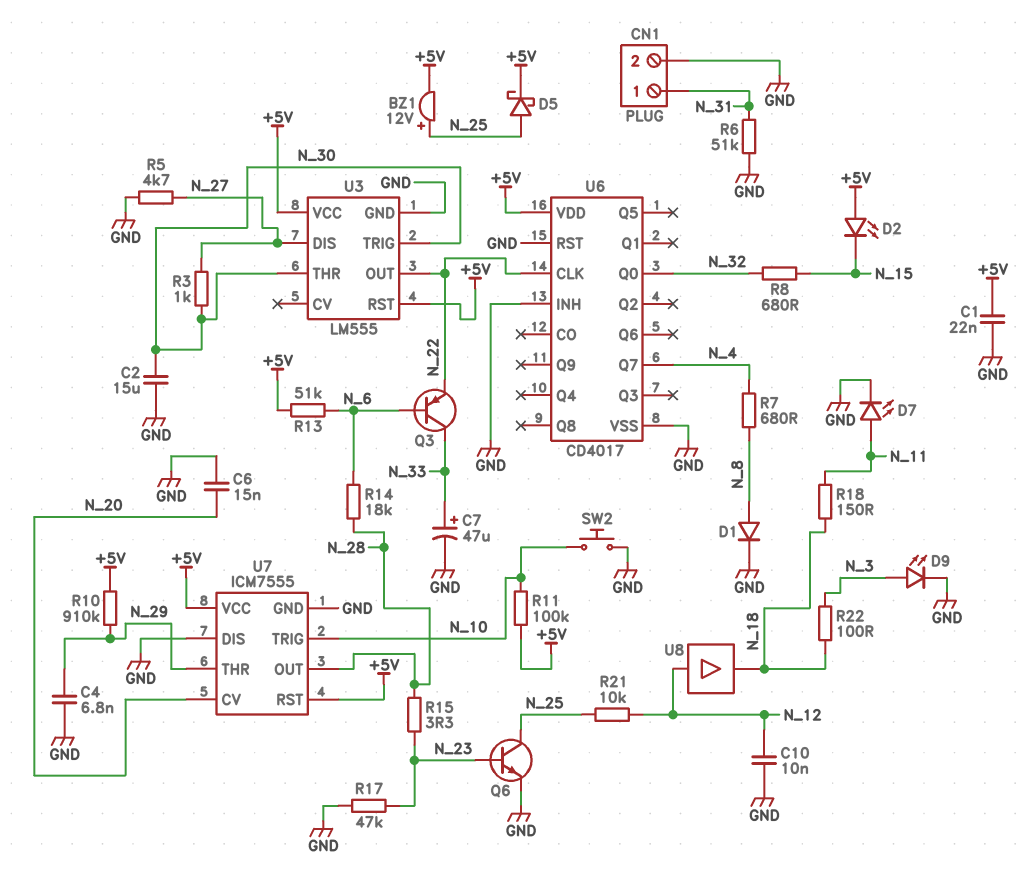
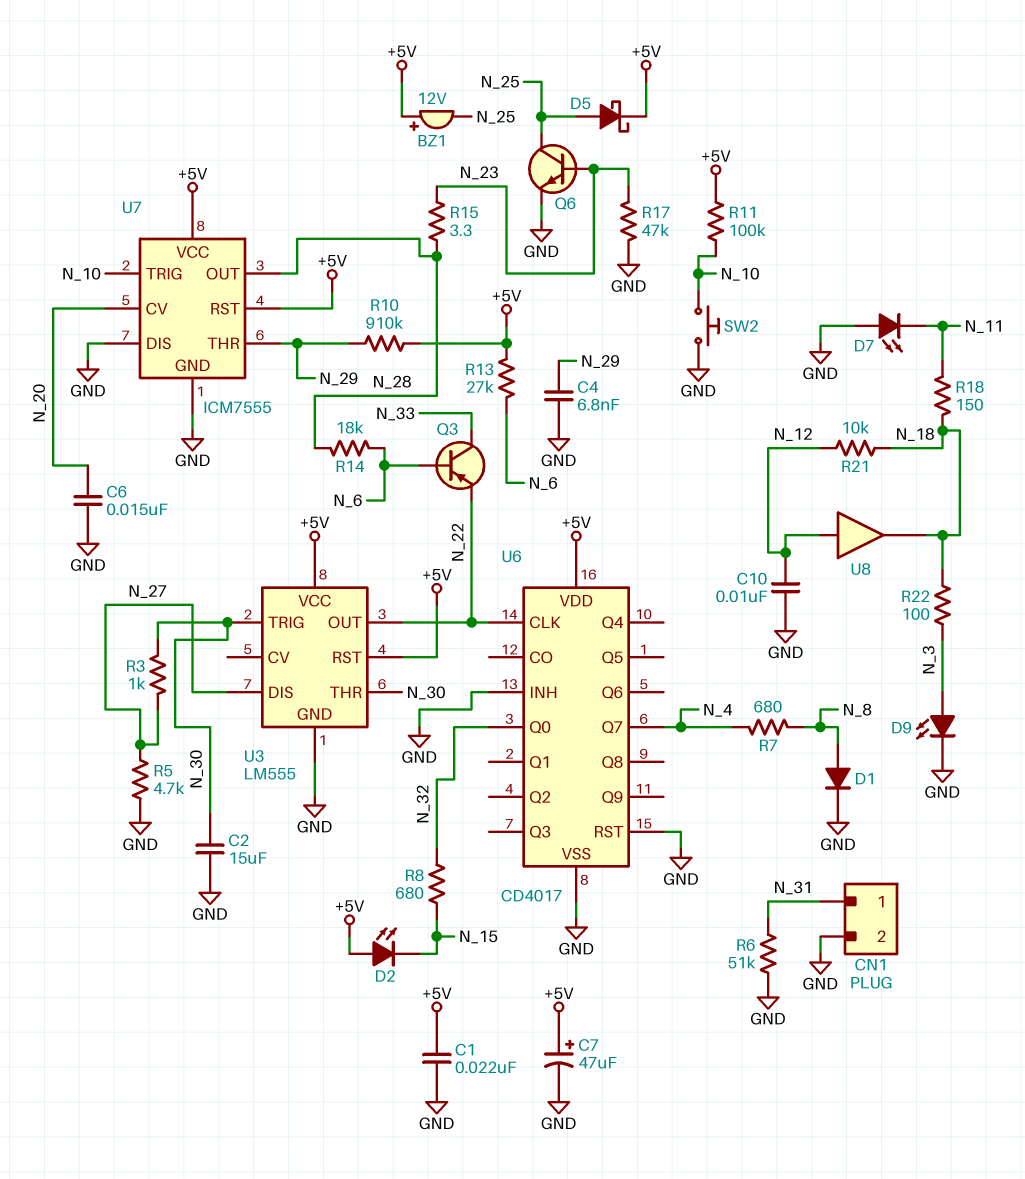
BZ1: buzzer 12V (plus N_25, minus +5V) -> buzzer 12V (plus +5V, minus N_25)
C7: 47uF (plus N_33, minus GND) -> 47uF (plus +5V, minus GND)
D7: LED (A N_11, K GND) -> LED (A GND, K N_11)
R13: 51k (+5V, N_6) -> 27k (+5V, N_6)
R21: 10k (N_12, N_25) -> 10k (N_12, N_18)

